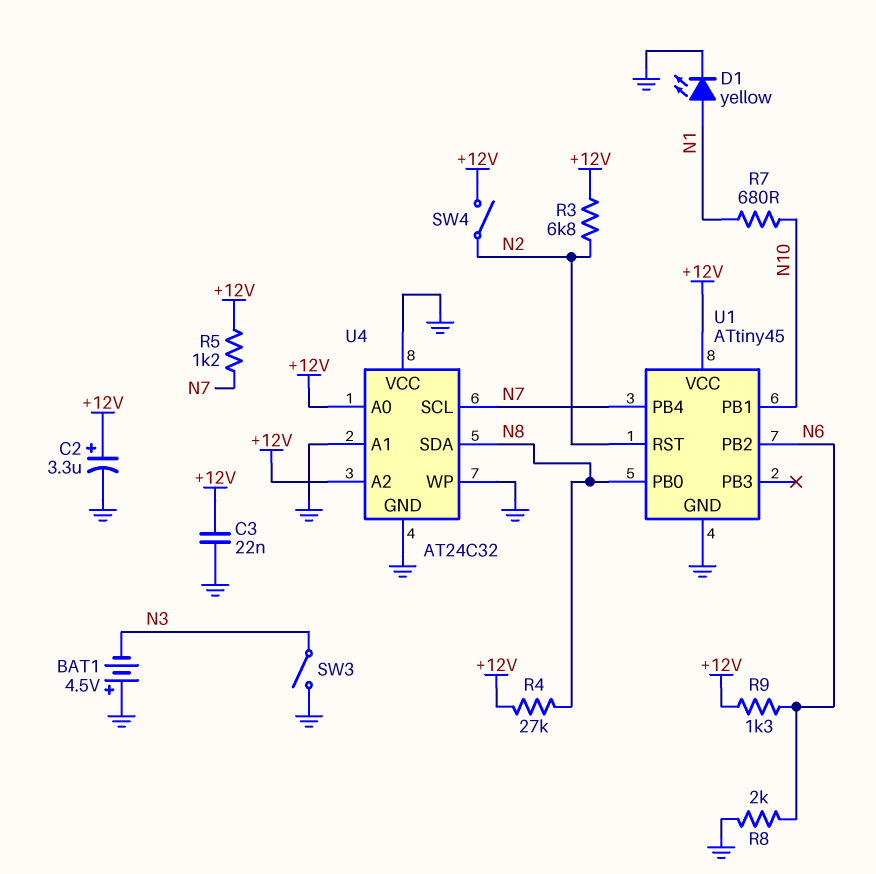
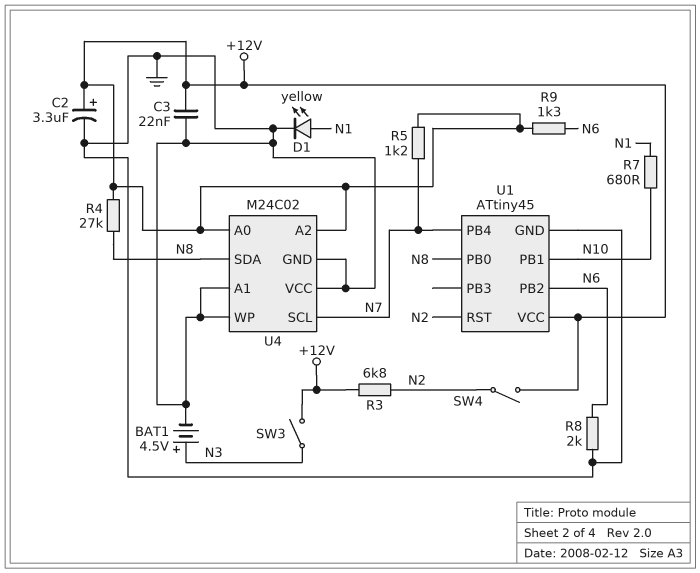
BAT1: 4.5V (plus GND, minus N3) -> 4.5V (plus N3, minus GND)
SW3: switch (GND, N3) -> switch (+12V, N3)
U4: AT24C32 -> M24C02

